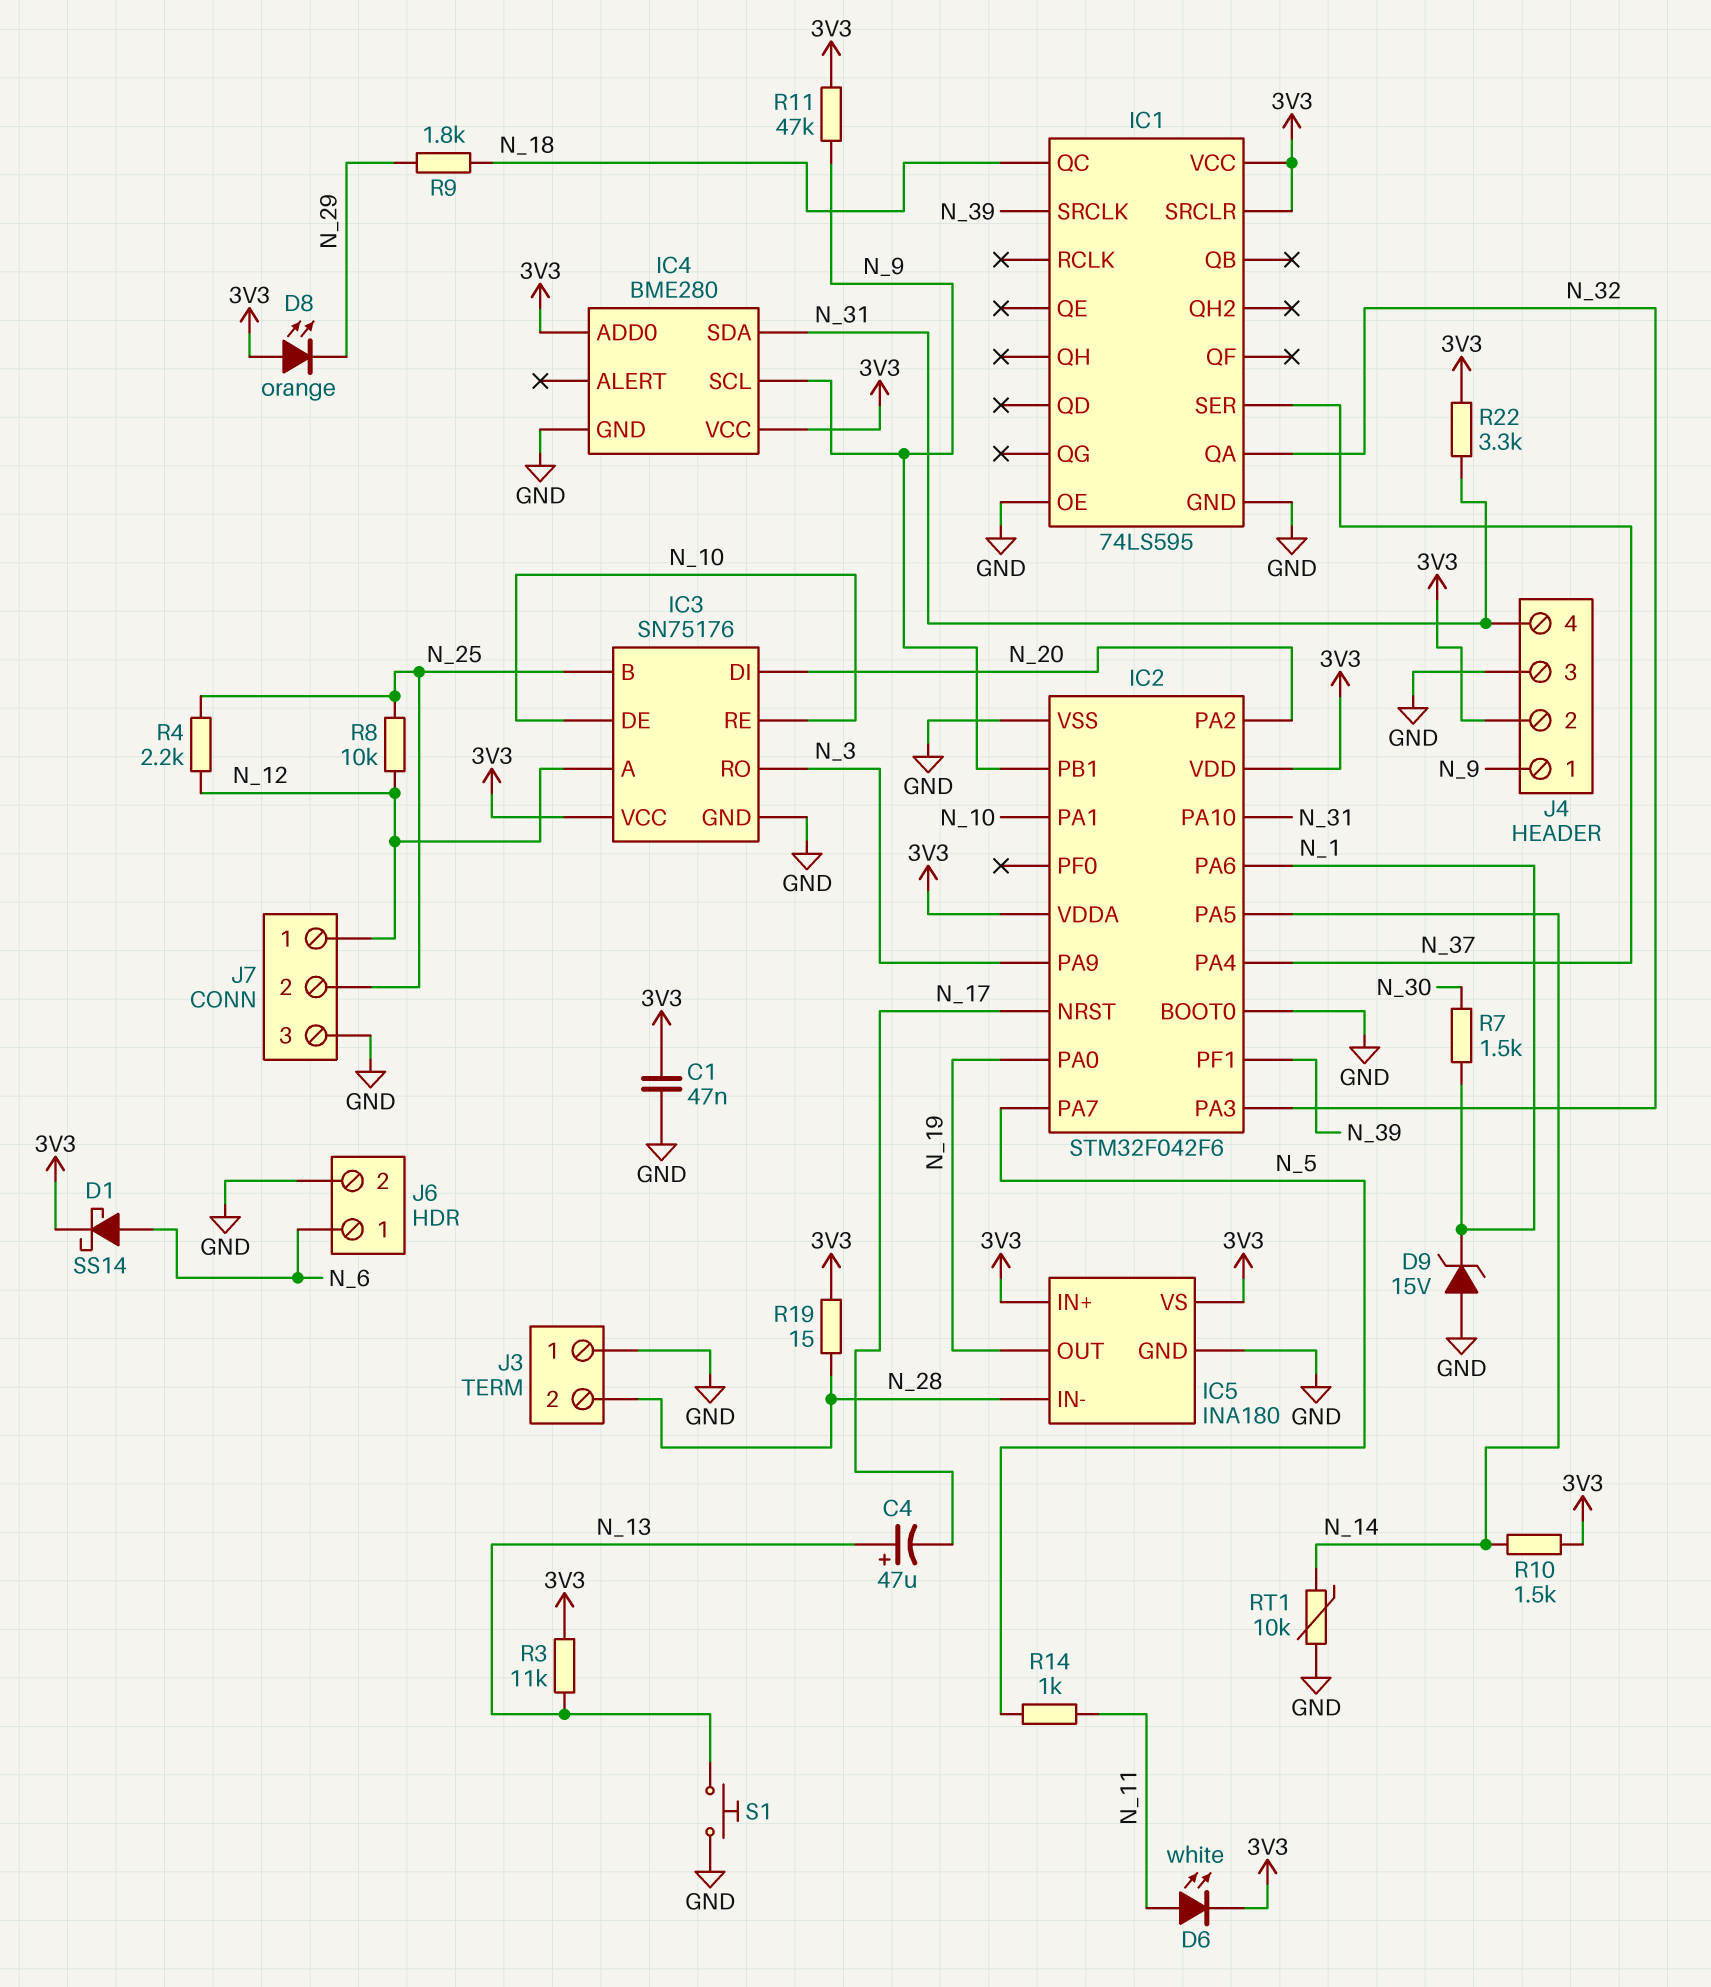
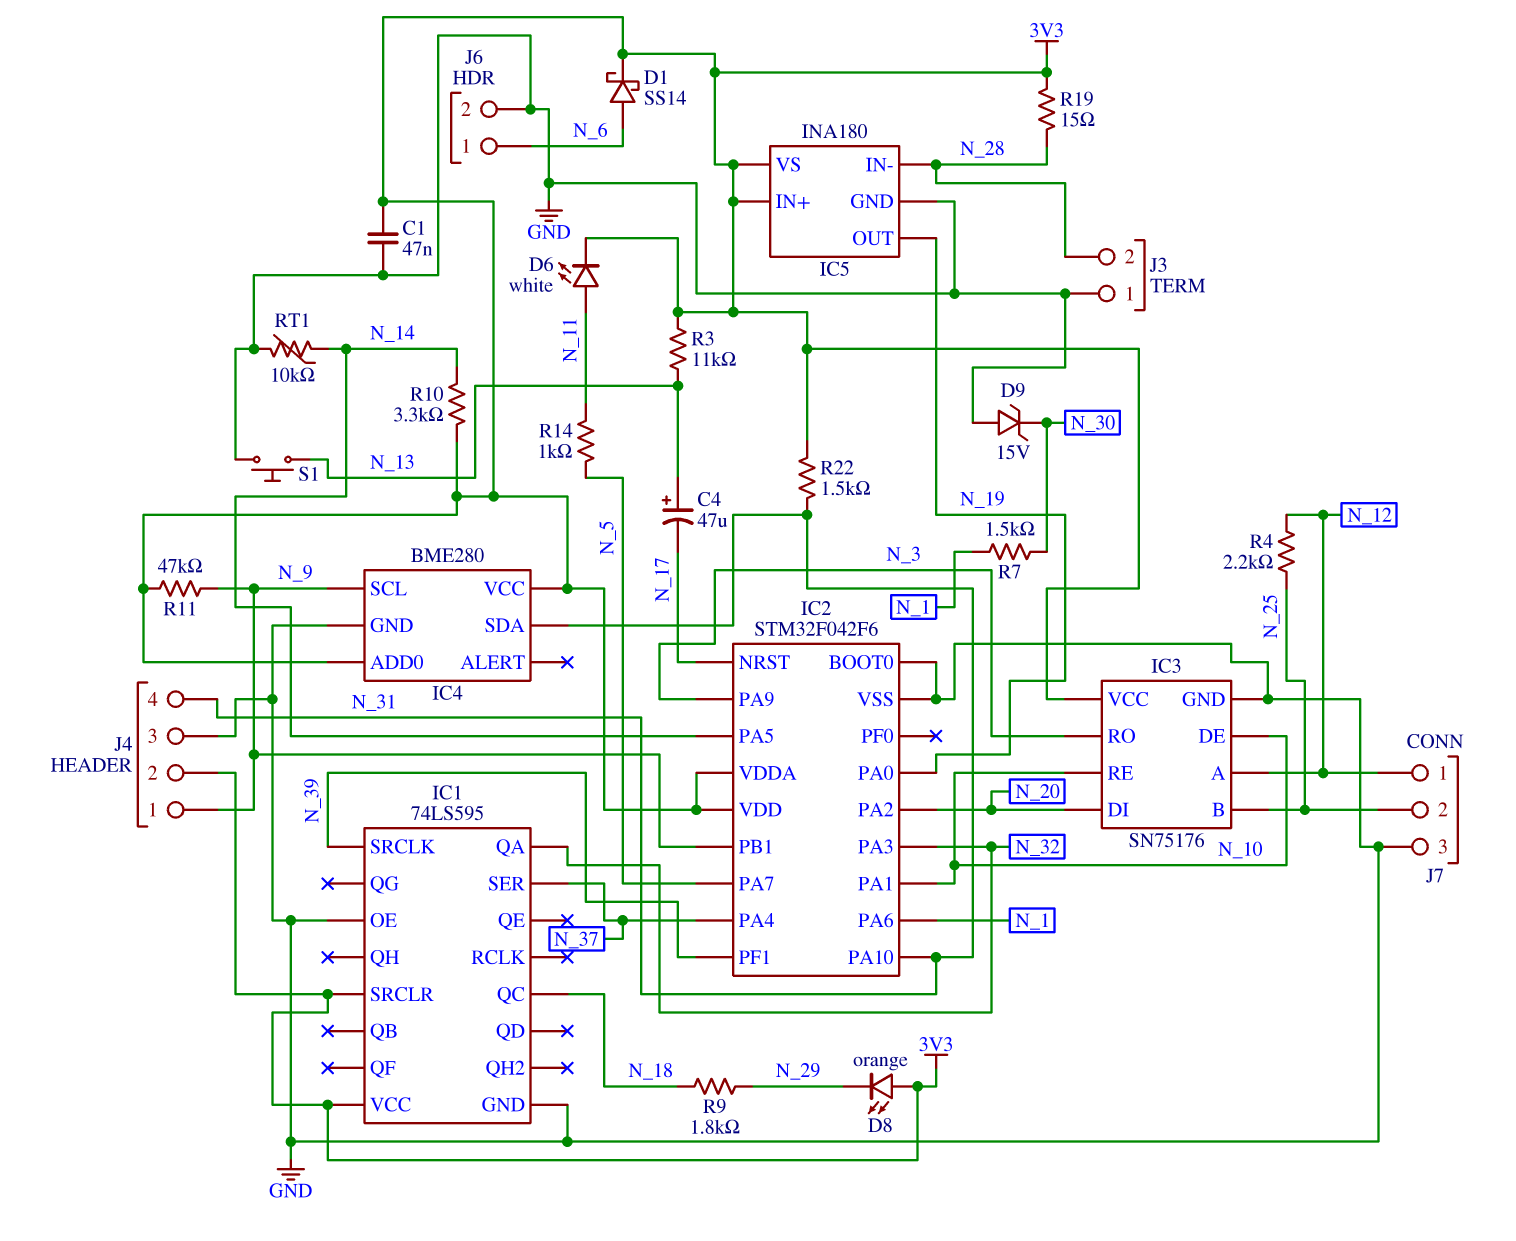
D9: zener 15V (A GND, K N_1) -> zener 15V (A GND, K N_30)
R8: 10k (N_12, N_25) -> none
R10: 1.5k (3V3, N_14) -> 3.3k (3V3, N_14)
R22: 3.3k (3V3, N_31) -> 1.5k (3V3, N_31)

